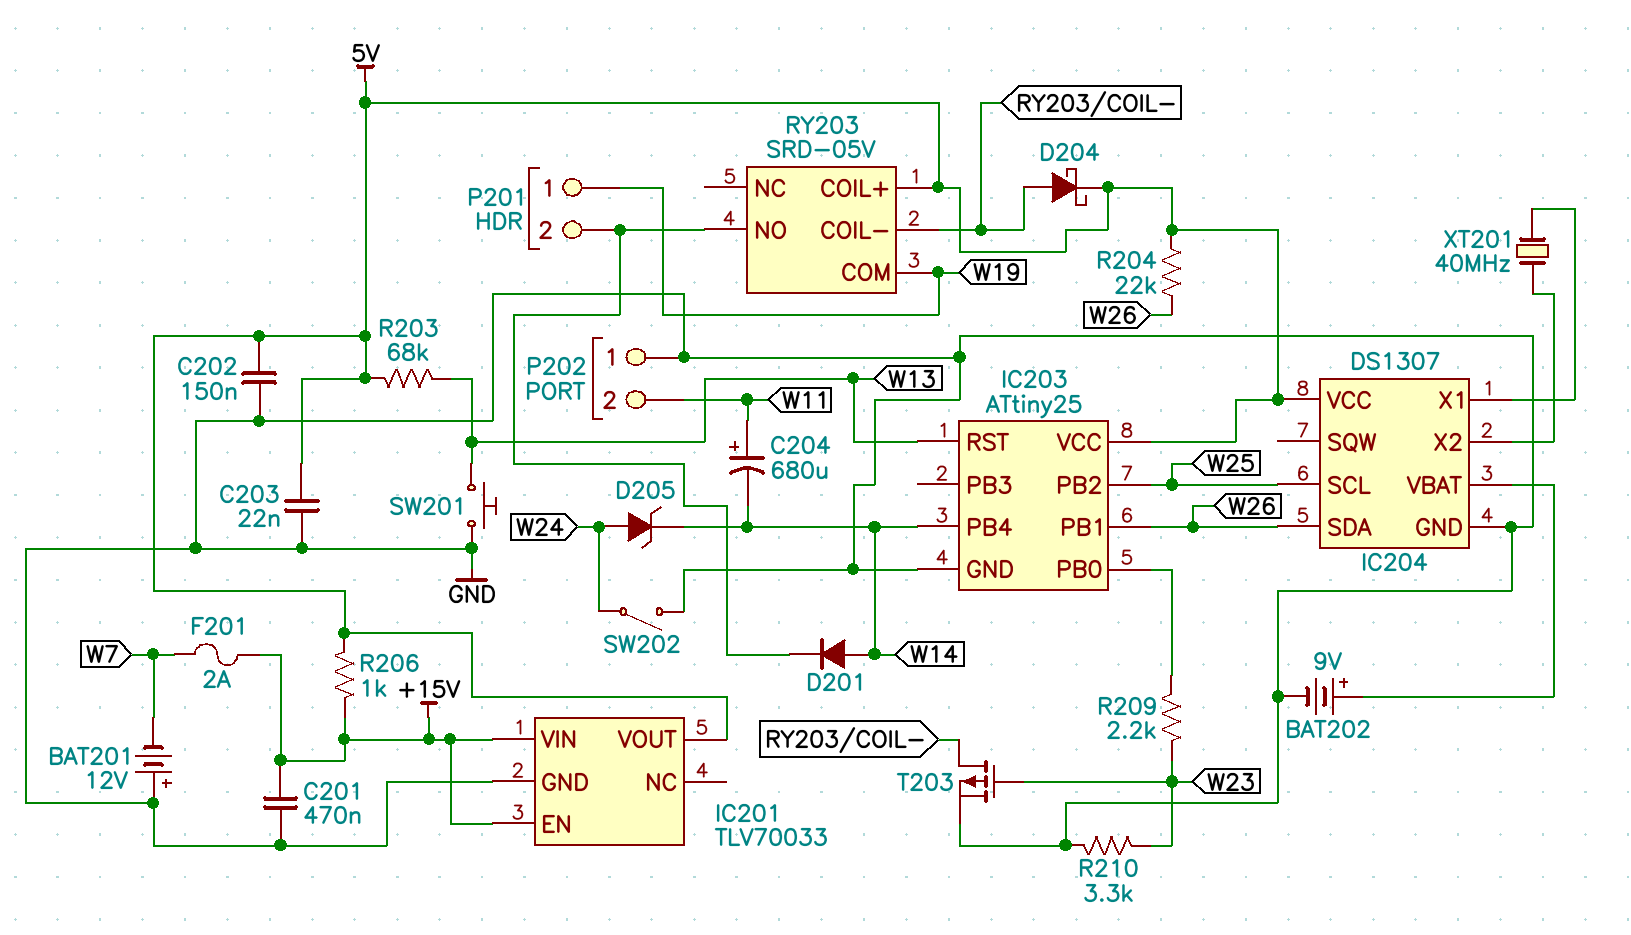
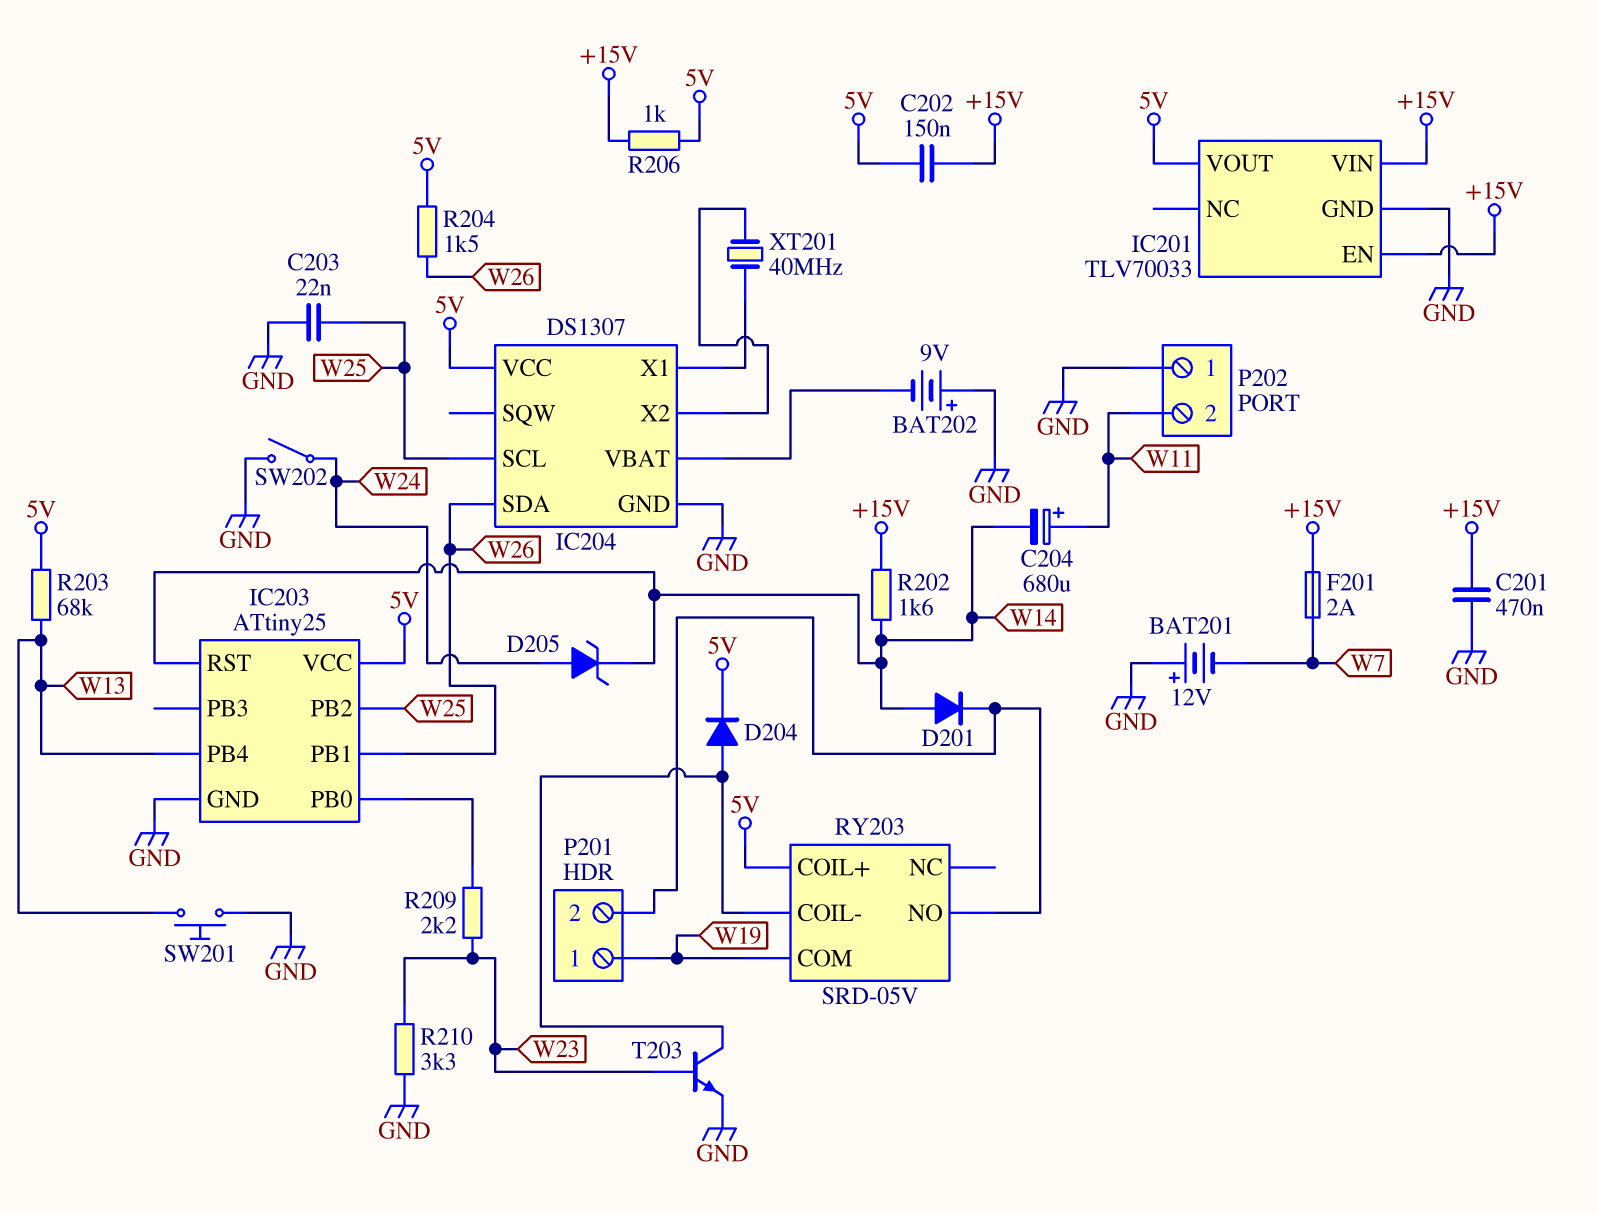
BAT202: 9V (plus IC204/VBAT, minus GND) -> 9V (plus GND, minus IC204/VBAT)
C202: 150nF (5V, GND) -> 150nF (+15V, 5V)
C203: 22nF (5V, GND) -> 22nF (GND, W25)
D204: schottky (A RY203/COIL-, K 5V) -> diode (A RY203/COIL-, K 5V)
IC203 pin PB4: W14 -> W13
IC203 pin RST: W13 -> W14
R202: none -> 1.6k (+15V, W14)
R204: 22k (5V, W26) -> 1.5k (5V, W26)
T203: PMOS (G W23, D RY203/COIL-, S GND) -> NPN (B W23, C RY203/COIL-, E GND)

